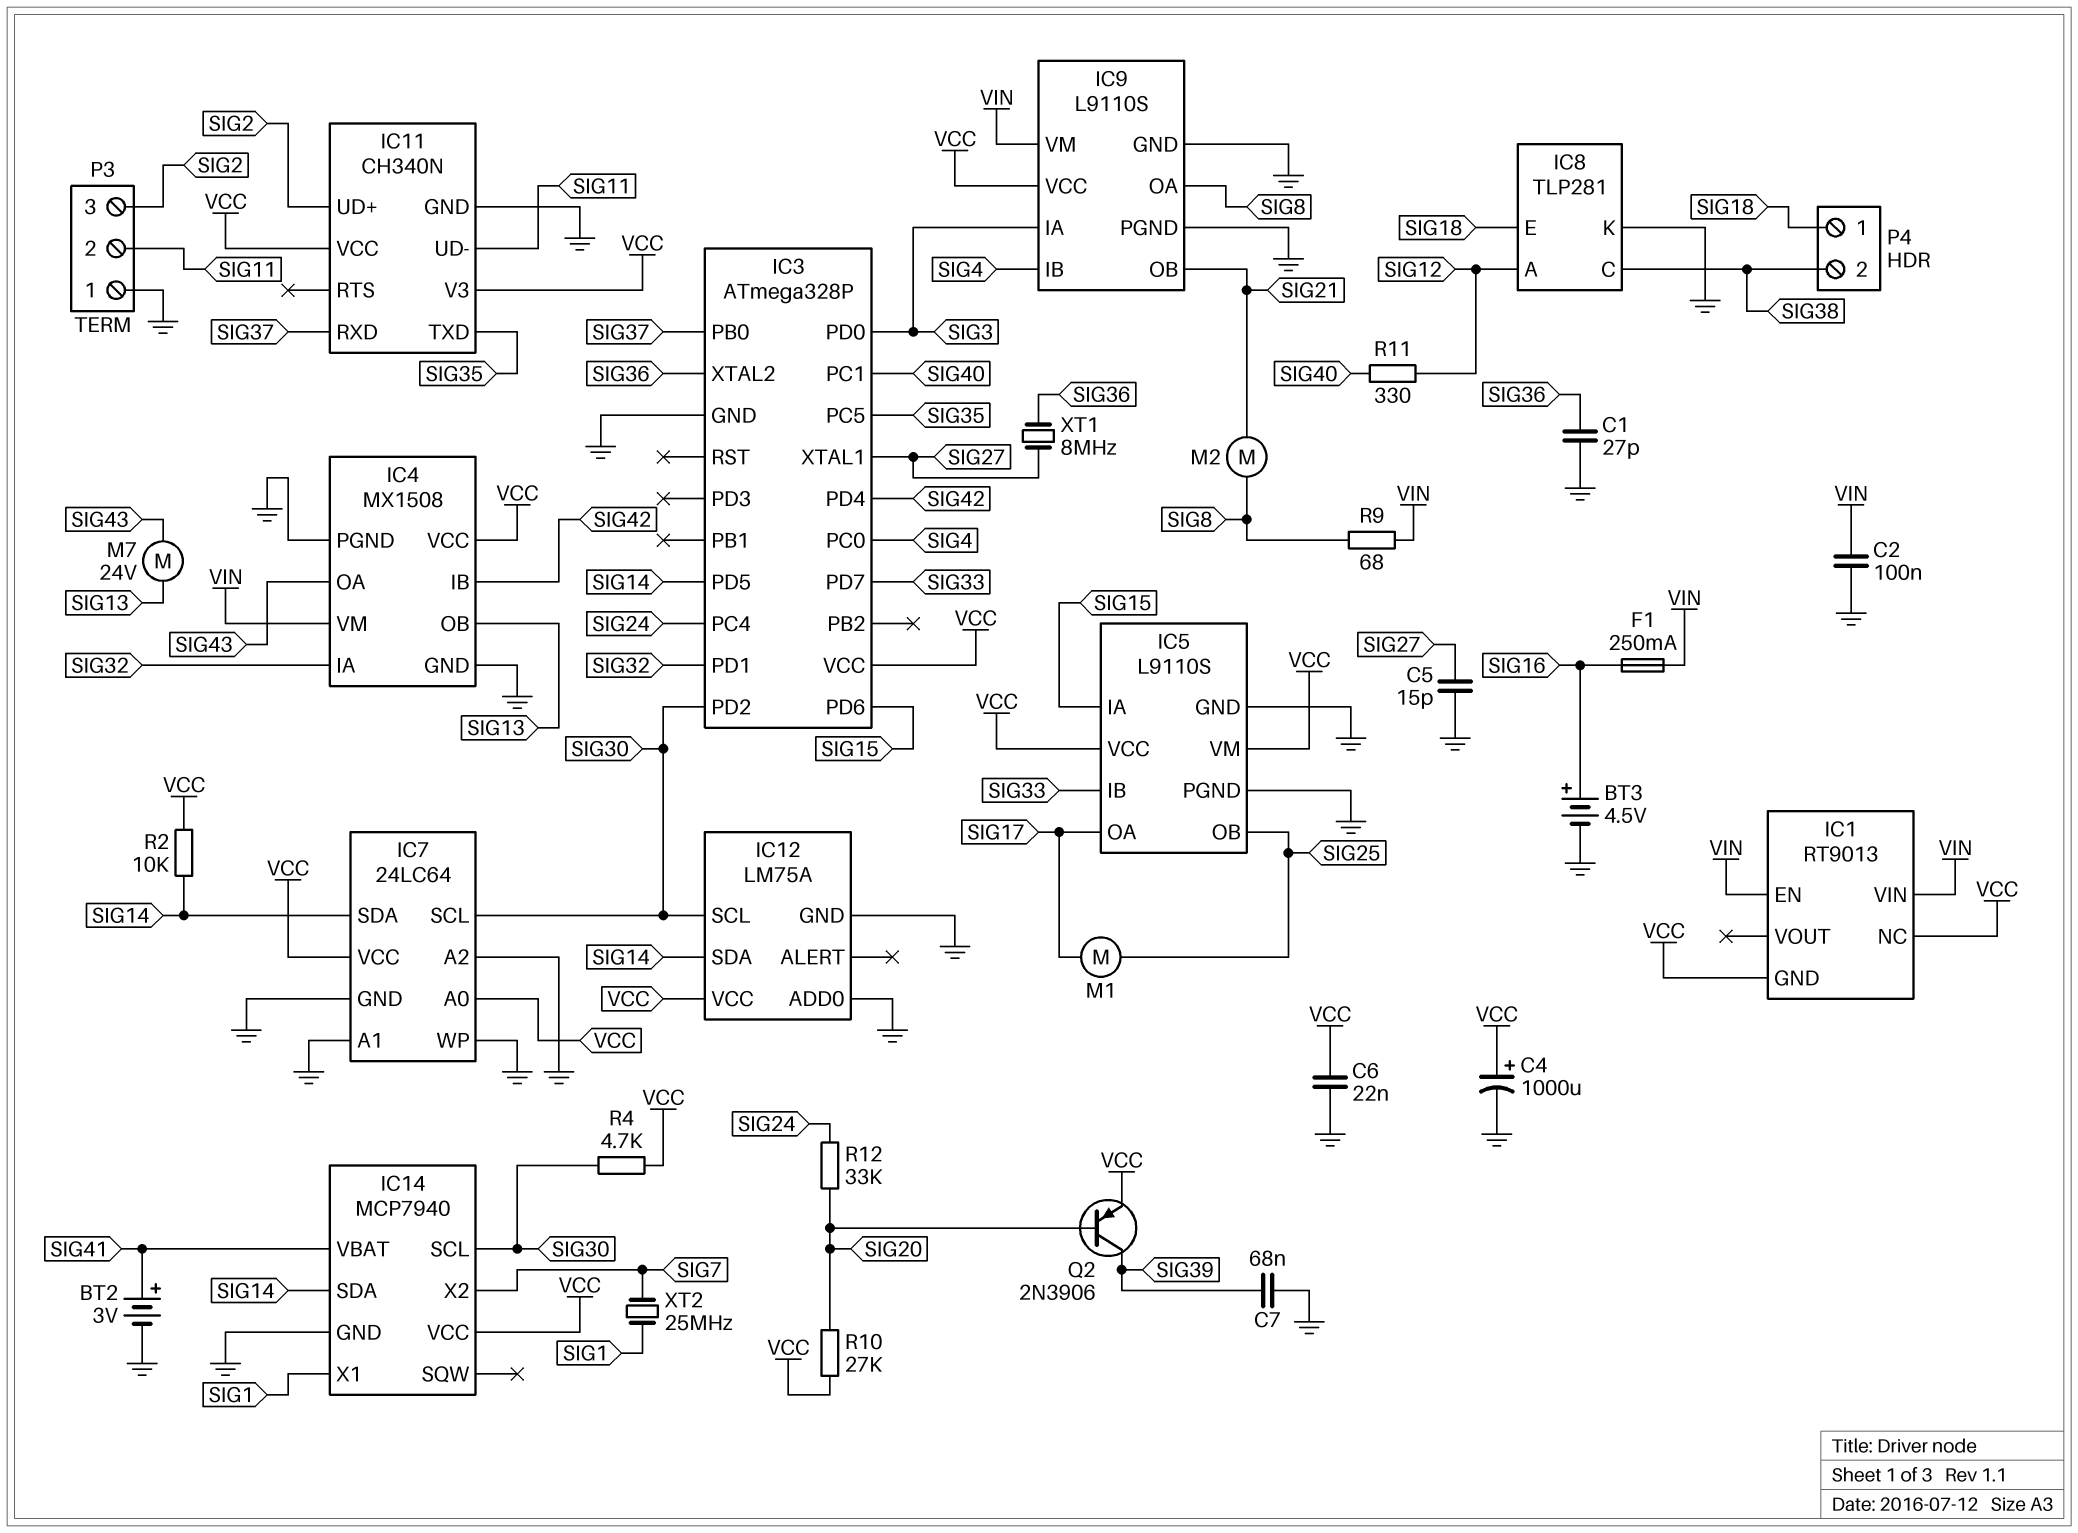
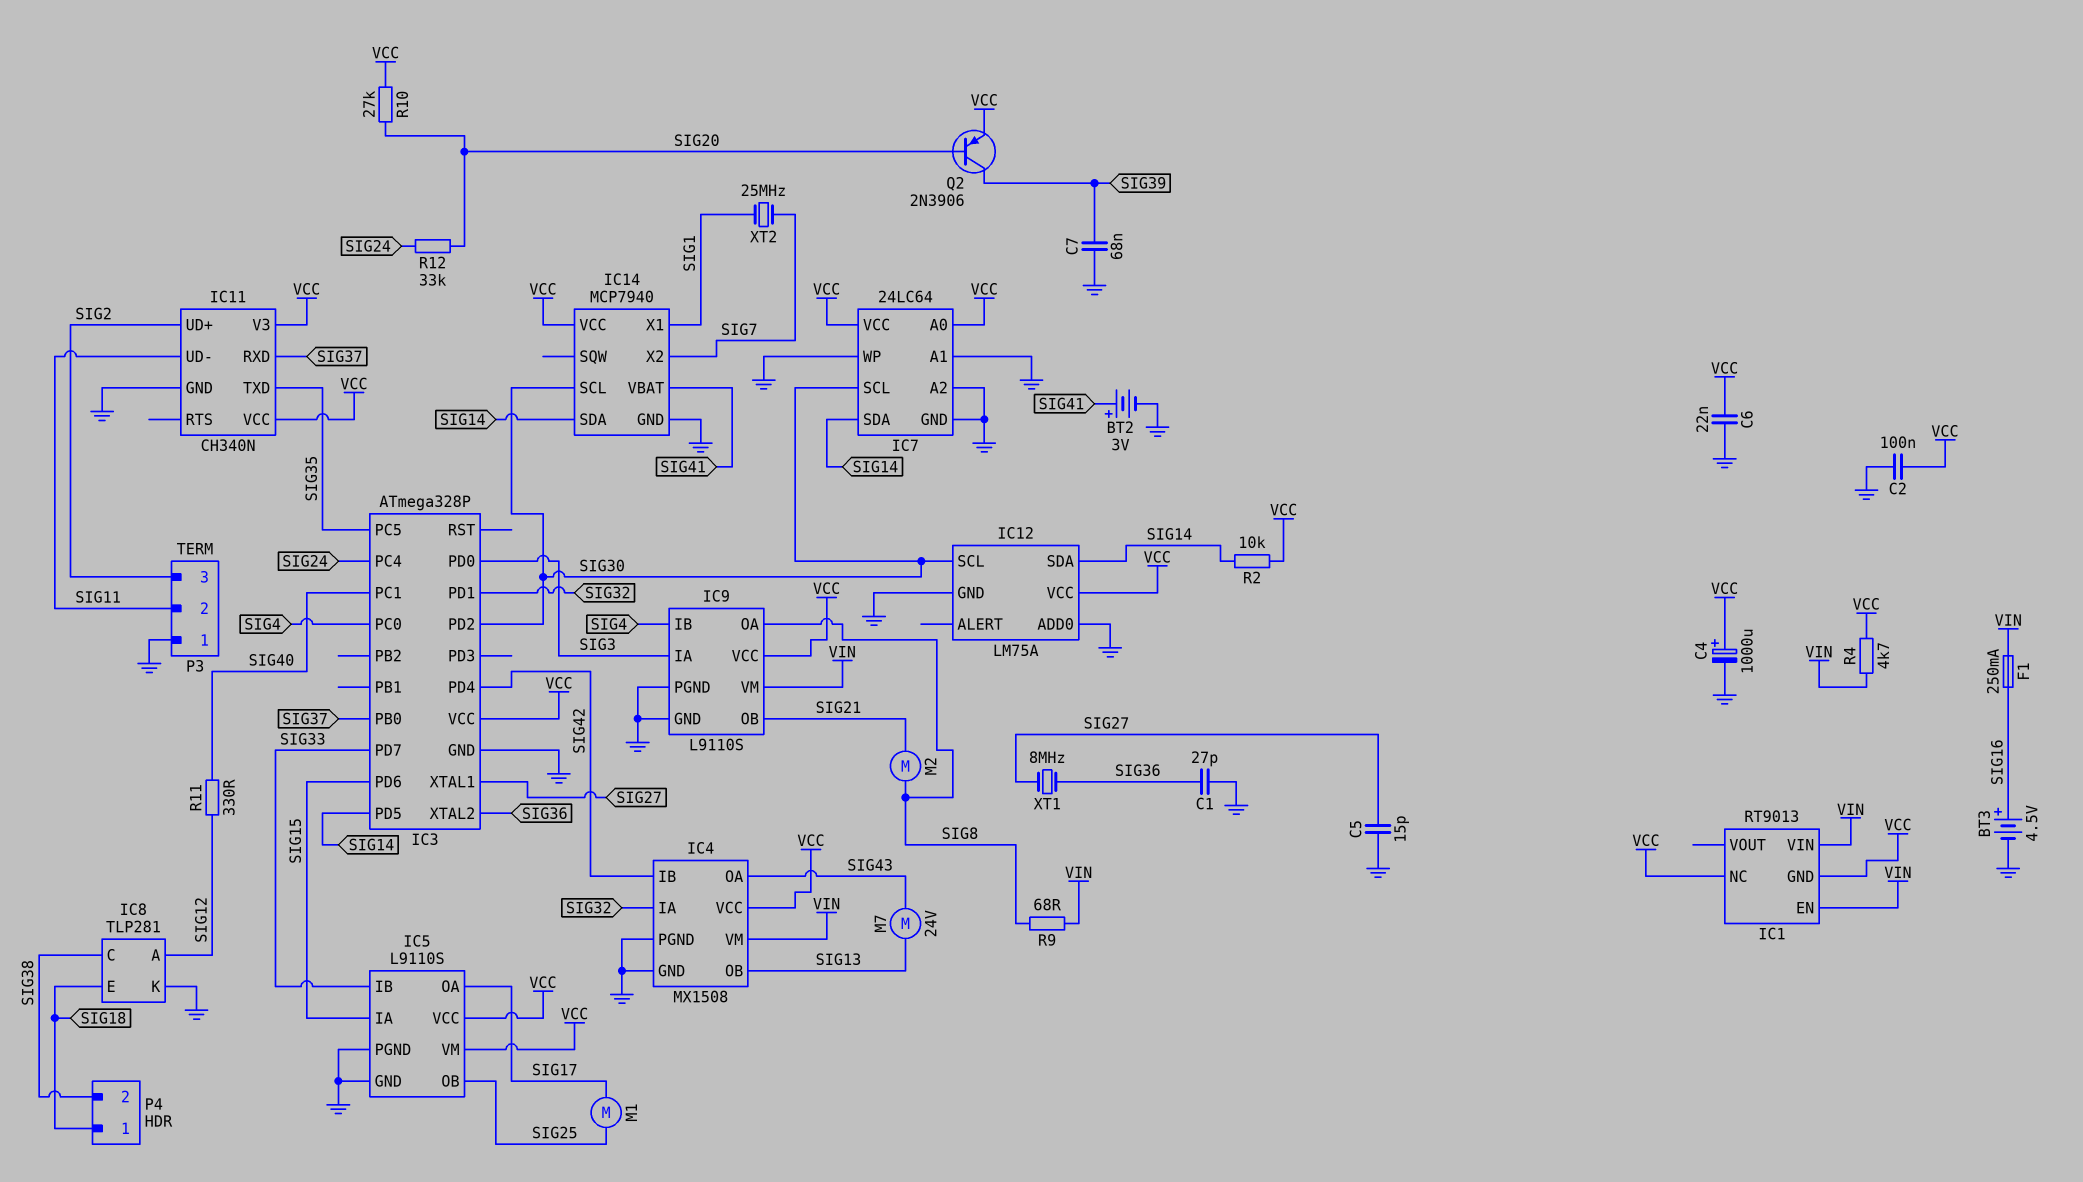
C2: 100nF (GND, VIN) -> 100nF (GND, VCC)
R4: 4.7k (SIG30, VCC) -> 4.7k (VCC, VIN)

